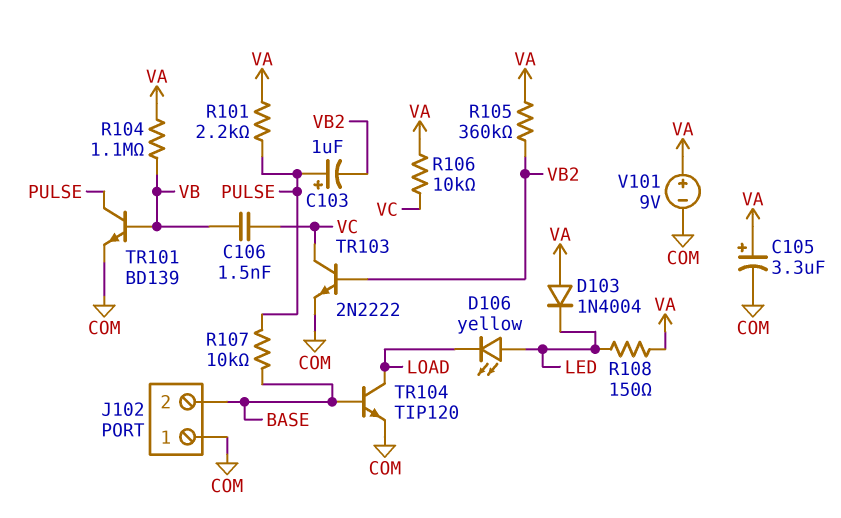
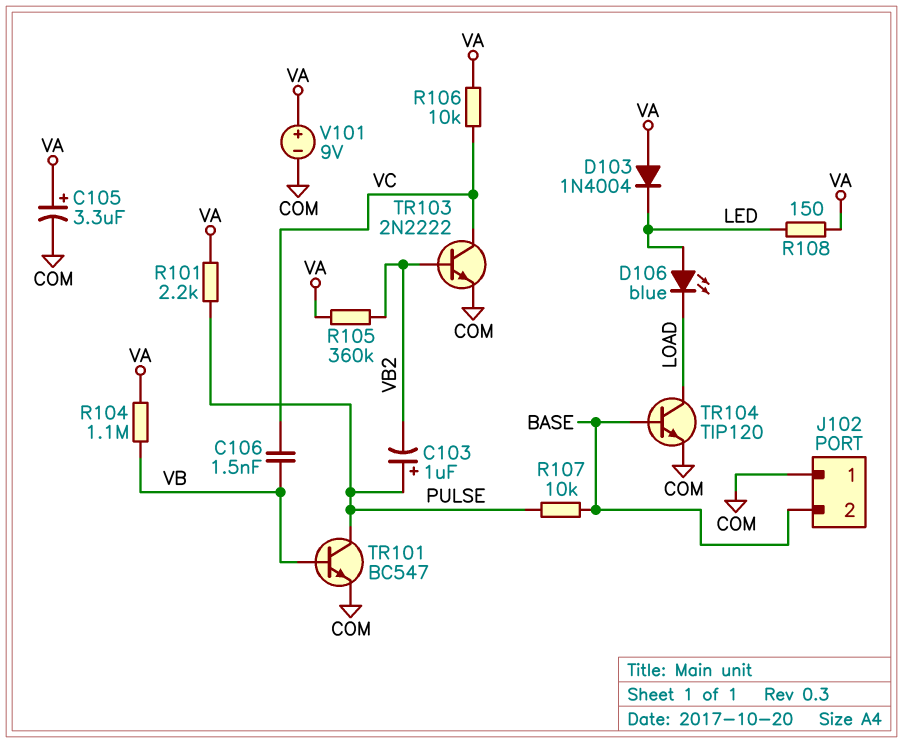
D106: LED yellow (A LED, K LOAD) -> LED blue (A LED, K LOAD)
TR101: NPN BD139 (B VB, C PULSE, E COM) -> NPN BC547 (B VB, C PULSE, E COM)

